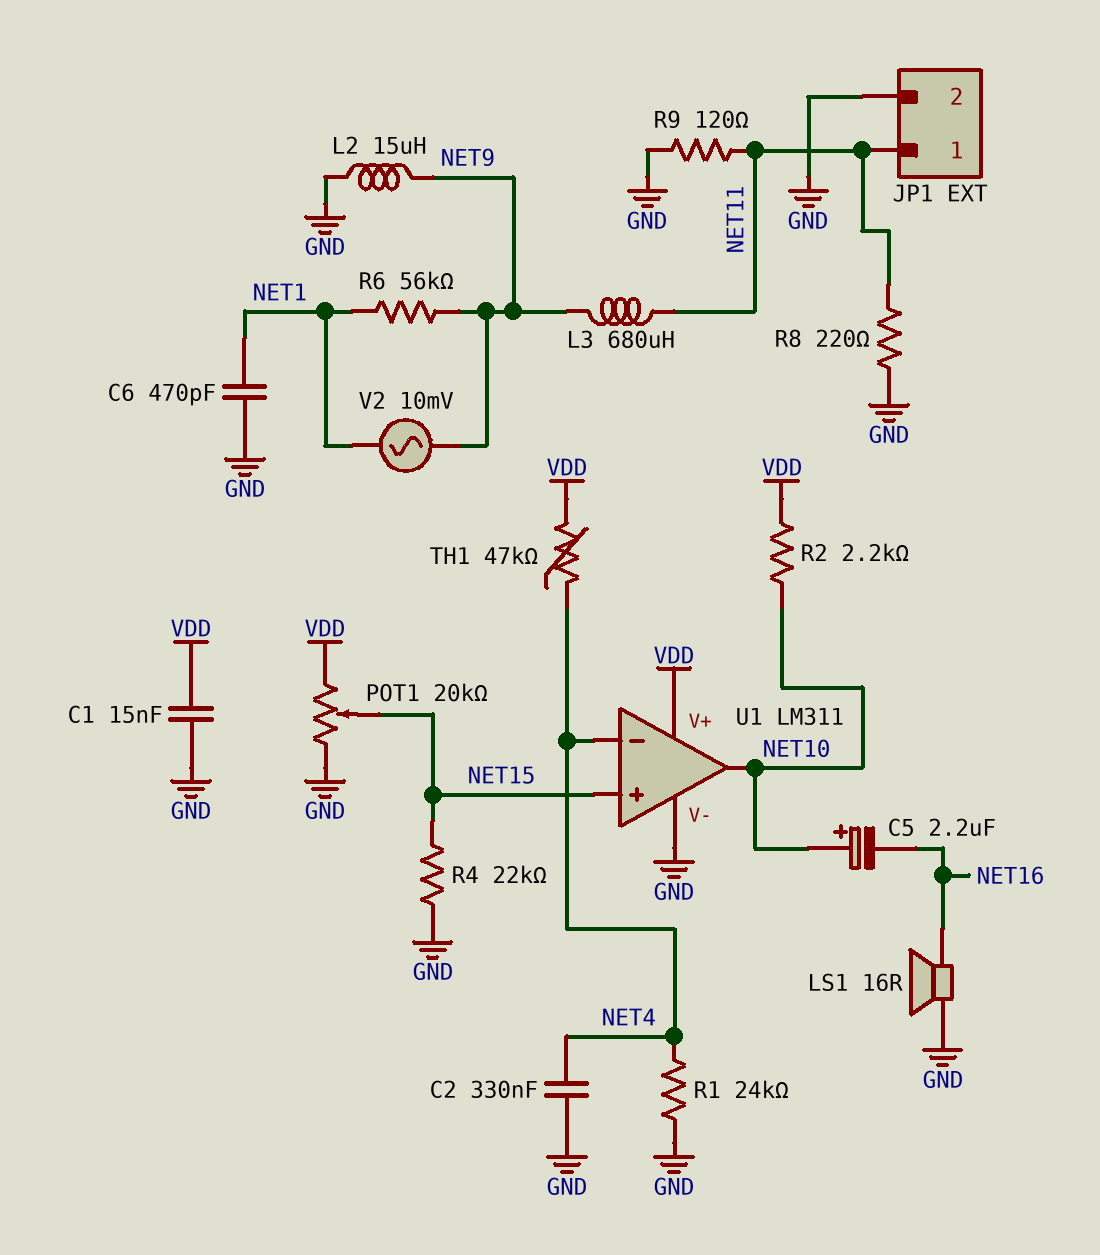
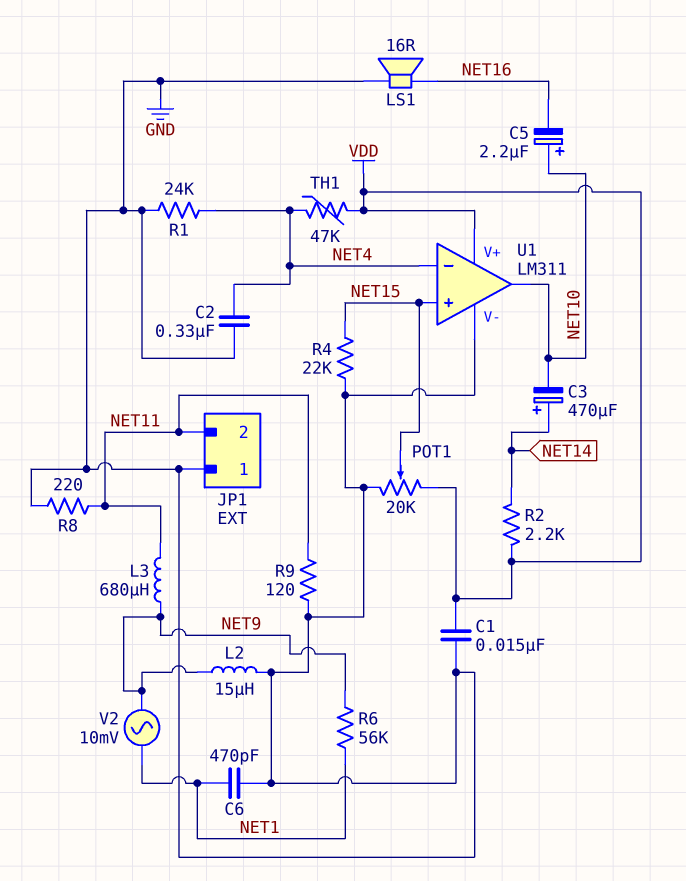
C3: none -> 470uF (plus NET14, minus NET10)
JP1 pin 1: NET11 -> GND
JP1 pin 2: GND -> NET11
R2: 2.2k (NET10, VDD) -> 2.2k (NET14, VDD)

